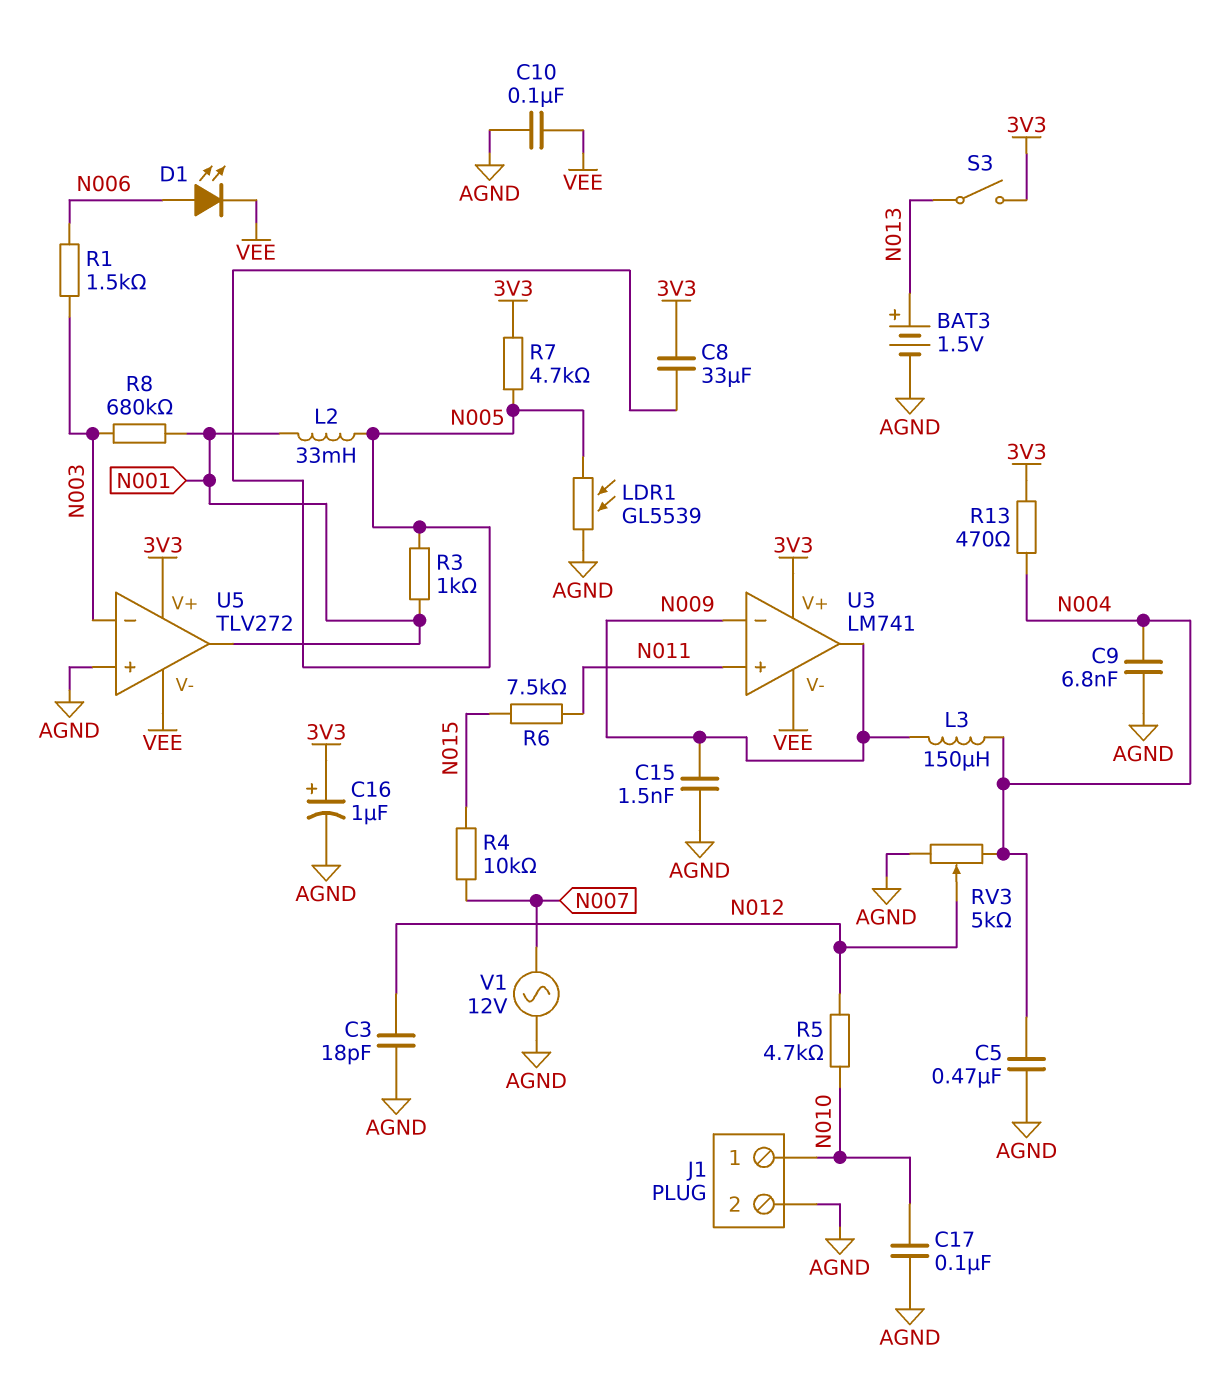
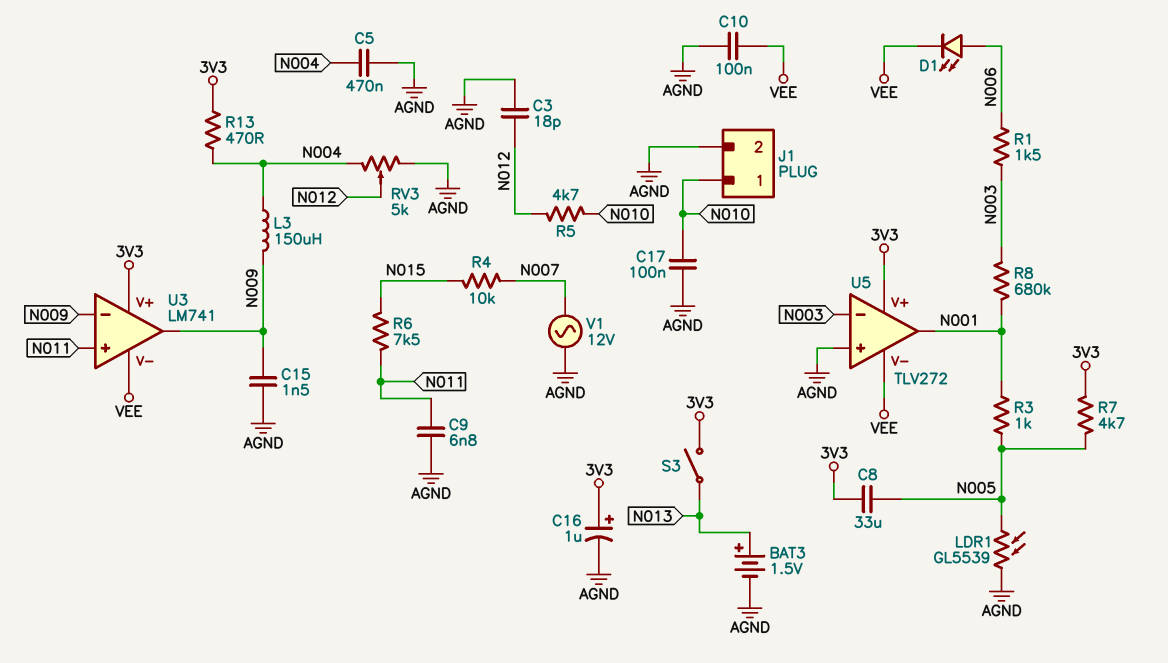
C9: 6.8nF (AGND, N004) -> 6.8nF (AGND, N011)
L2: 33mH (N001, N005) -> none

